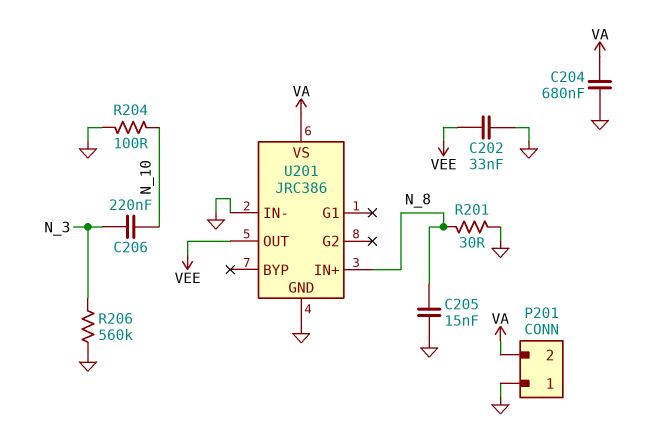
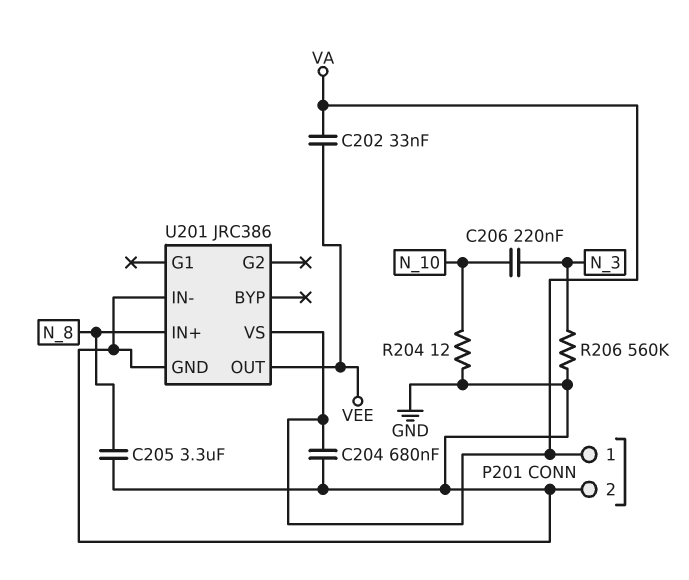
C202: 33nF (GND, VEE) -> 33nF (VA, VEE)
C205: 15nF (GND, N_8) -> 3.3uF (GND, N_8)
P201 pin 1: GND -> VA
P201 pin 2: VA -> GND
R201: 30 (GND, N_8) -> none
R204: 100 (GND, N_10) -> 12 (GND, N_10)

